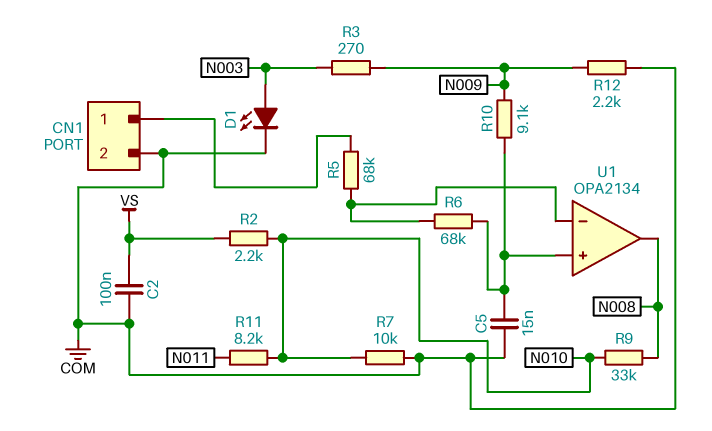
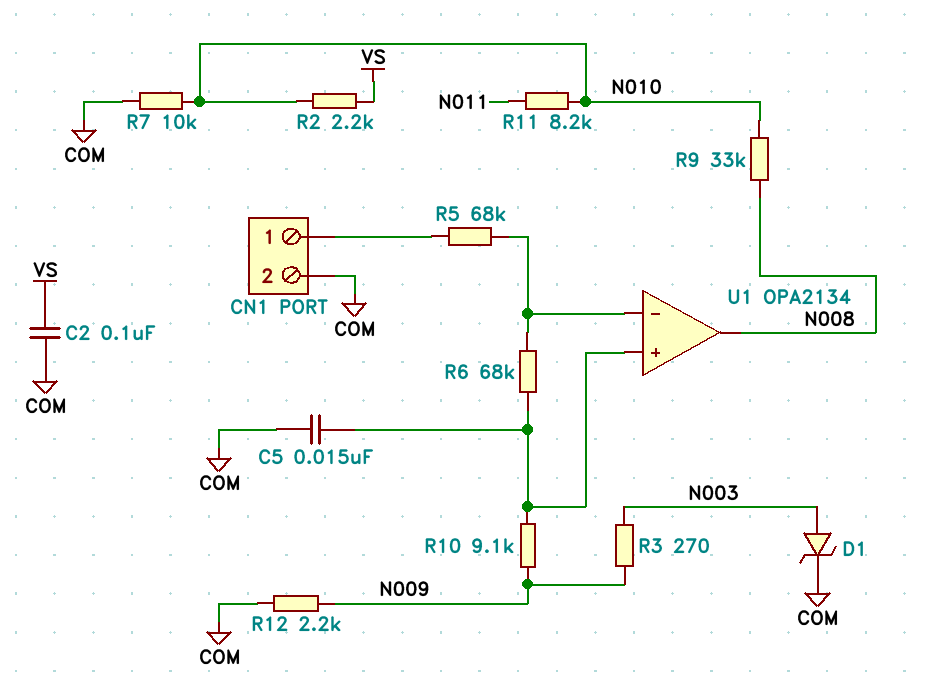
D1: LED (A N003, K COM) -> zener (A N003, K COM)

